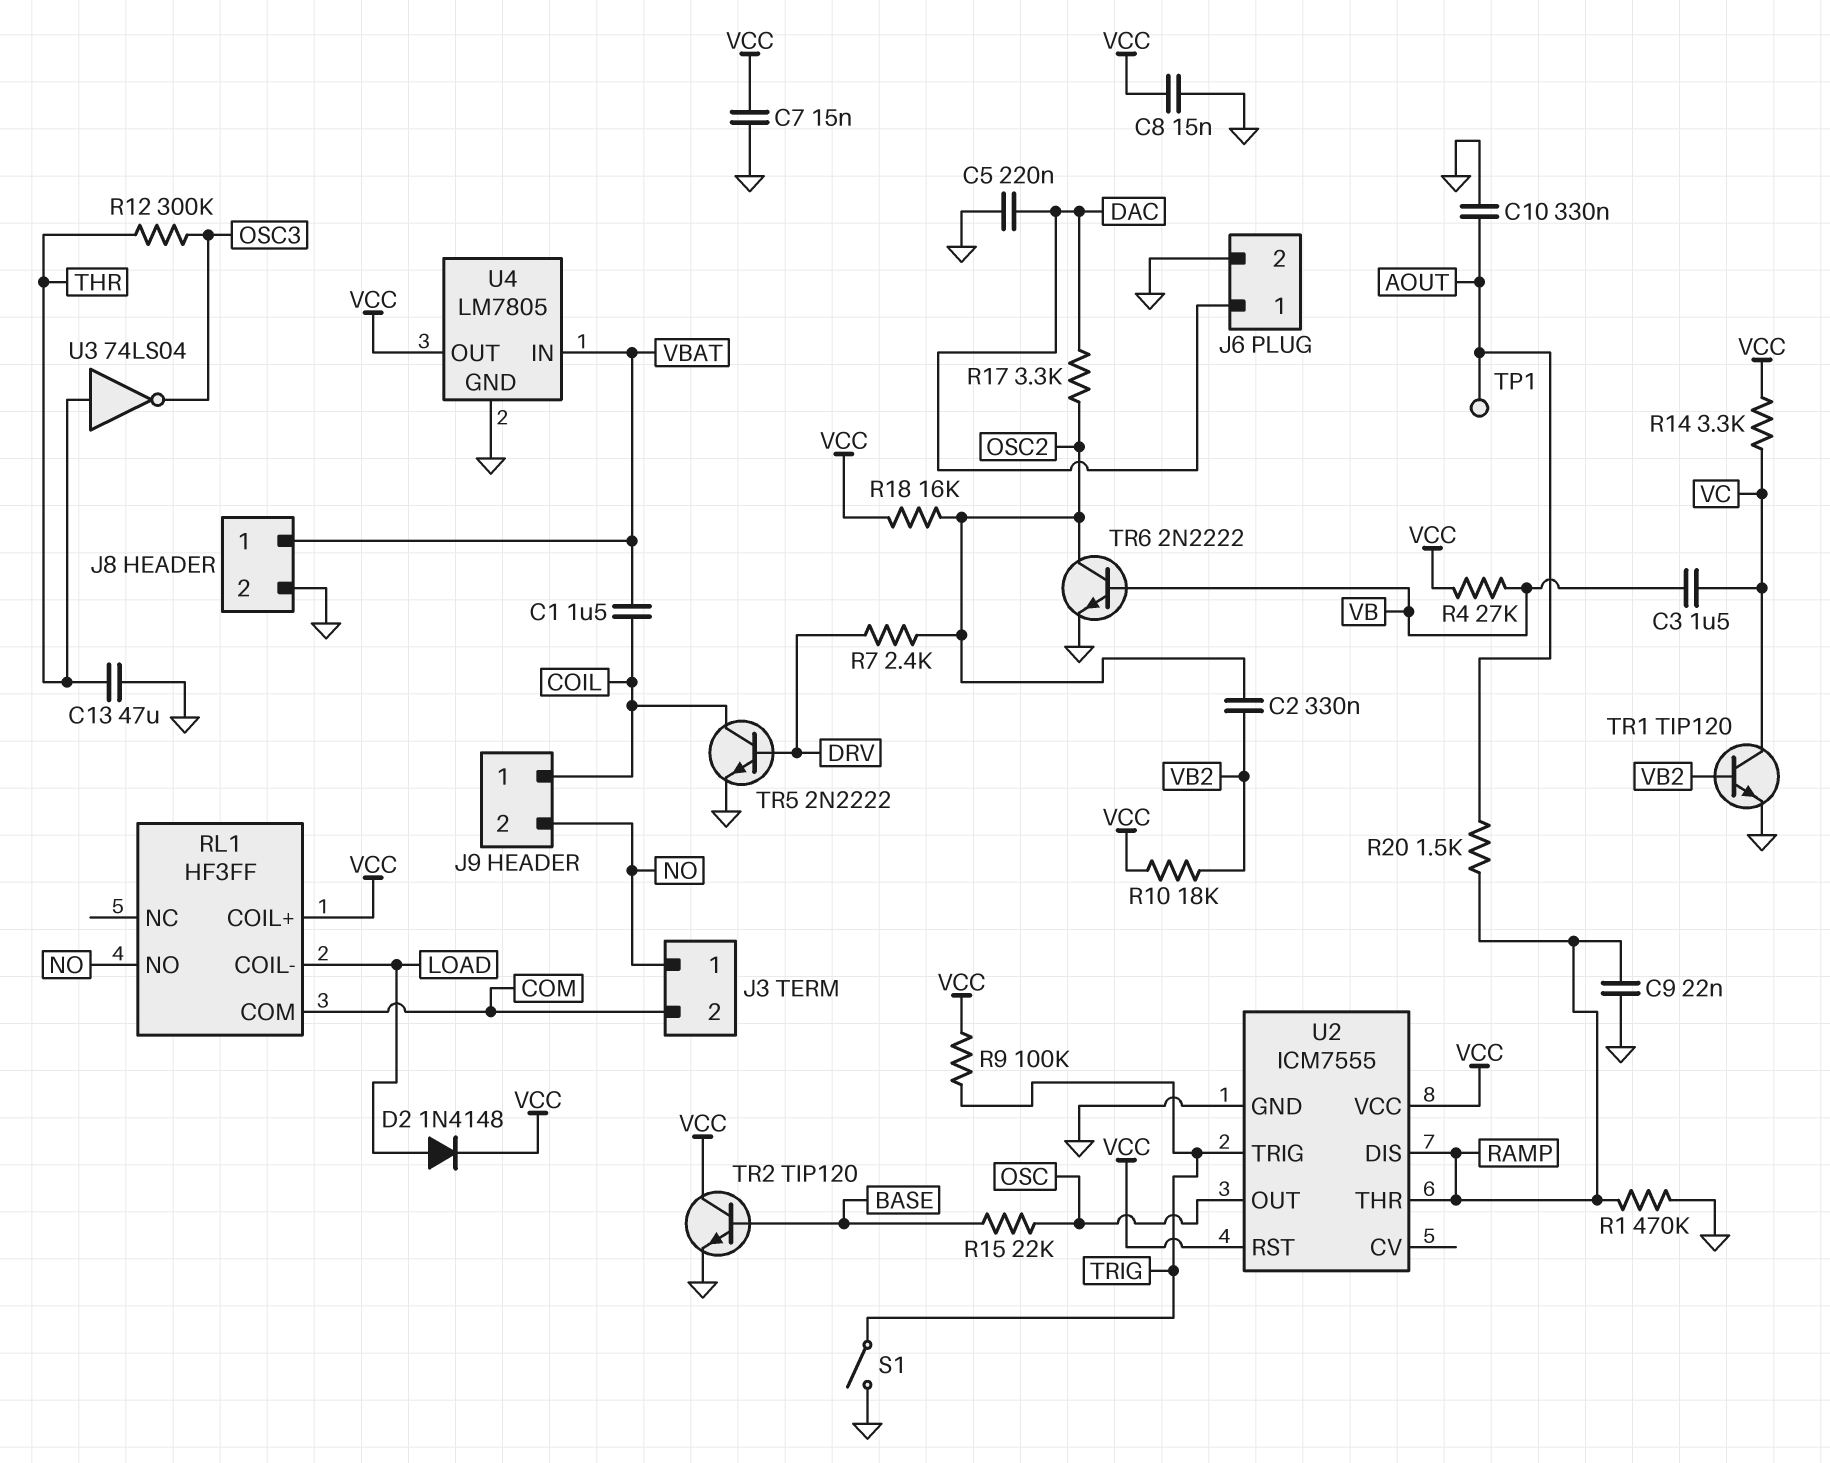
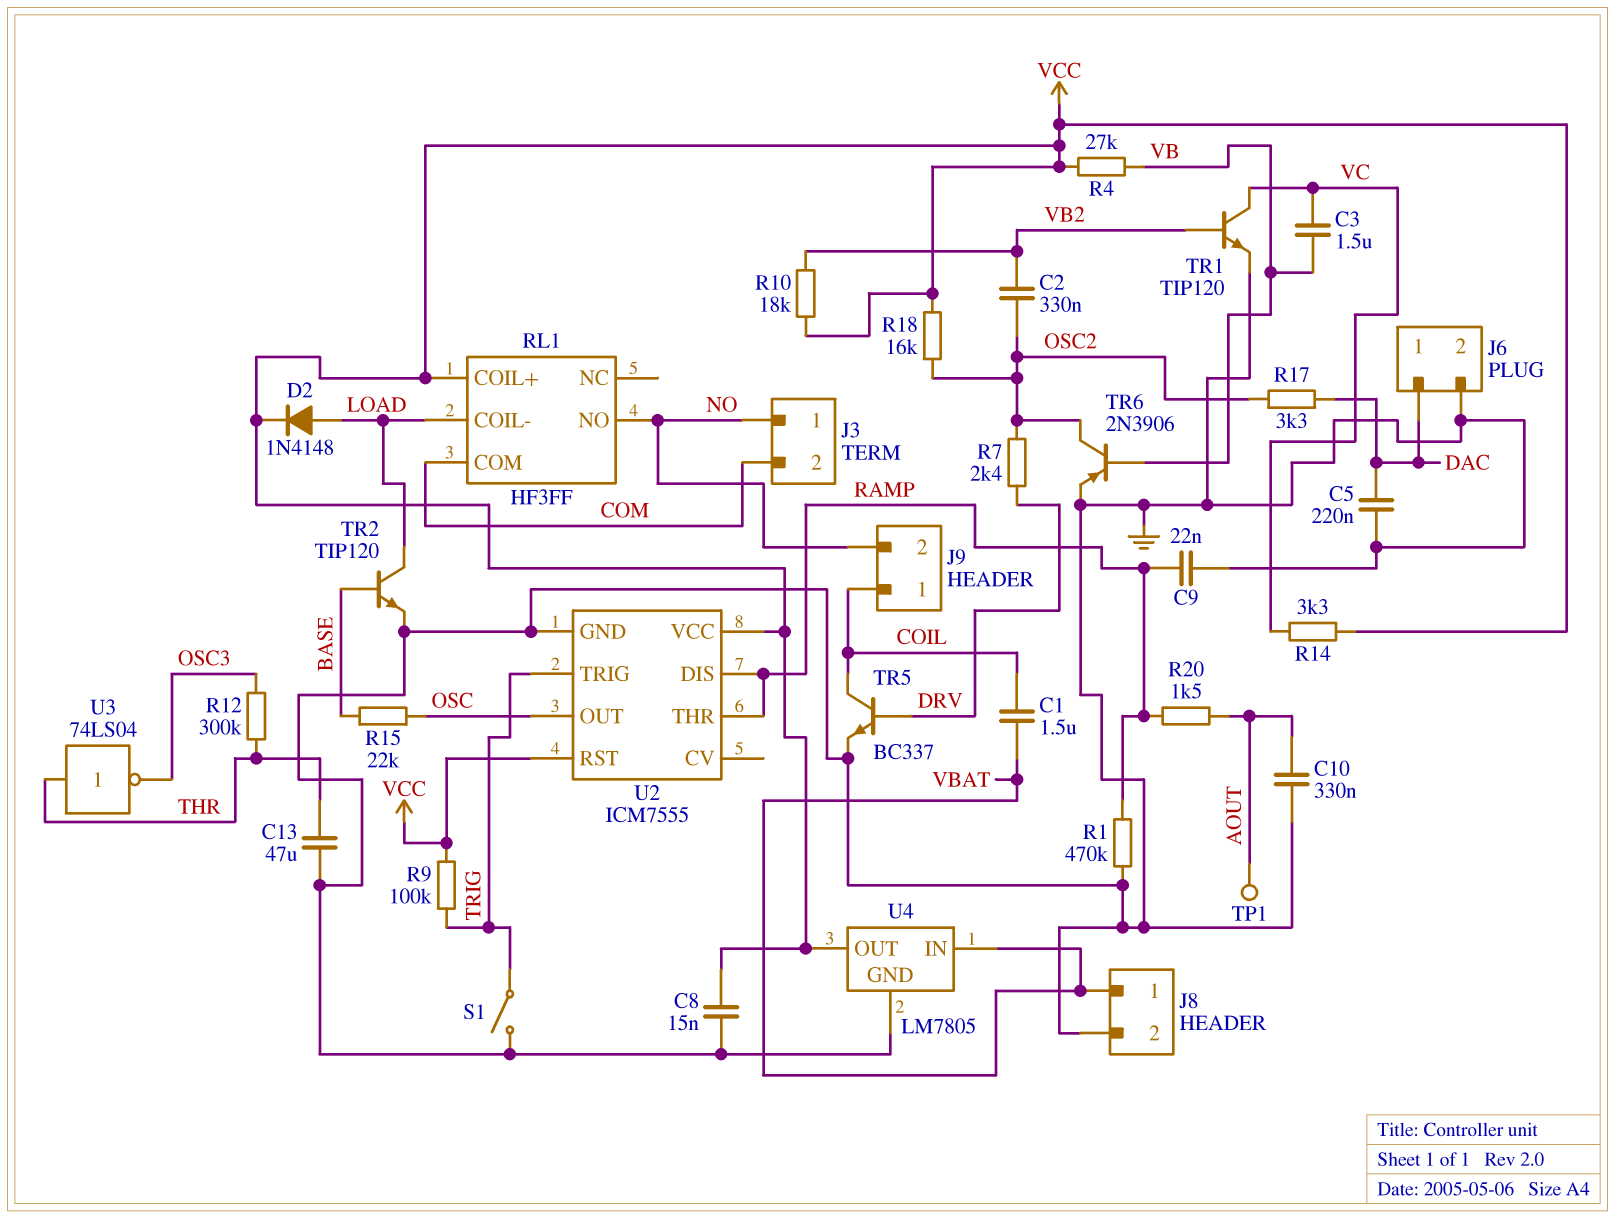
C7: 15nF (GND, VCC) -> none
TR2: NPN TIP120 (B BASE, C VCC, E GND) -> NPN TIP120 (B BASE, C LOAD, E GND)
TR5: NPN 2N2222 (B DRV, C COIL, E GND) -> NPN BC337 (B DRV, C COIL, E GND)
TR6: NPN 2N2222 (B VB, C OSC2, E GND) -> PNP 2N3906 (B VB, C OSC2, E GND)

